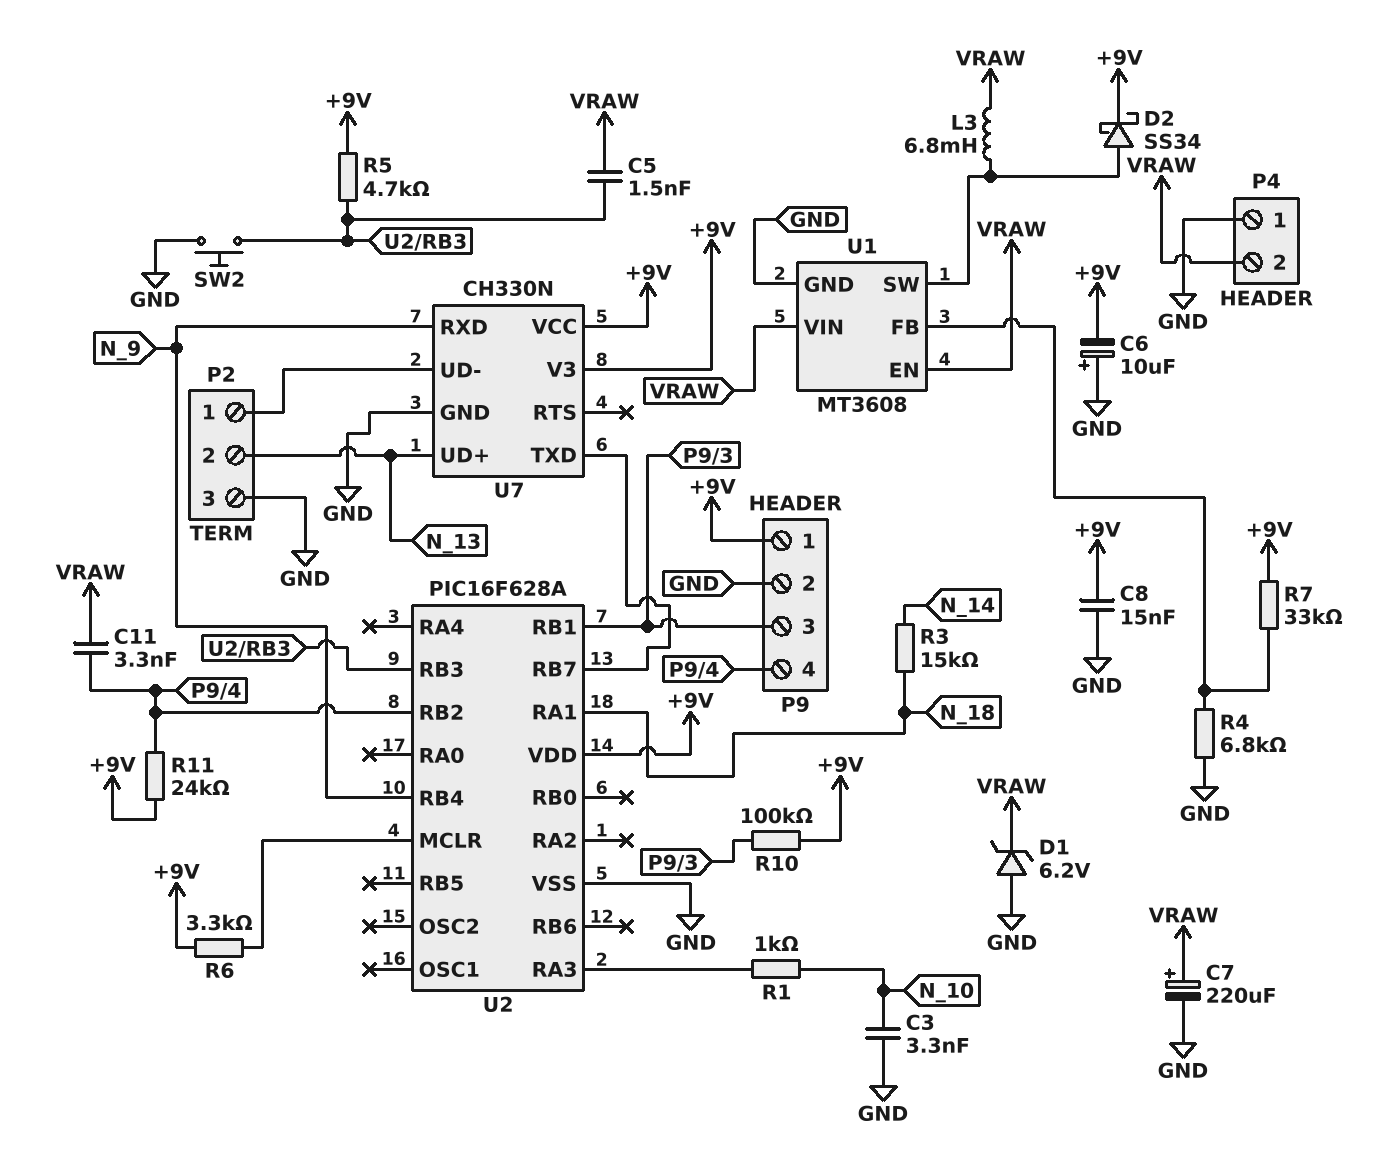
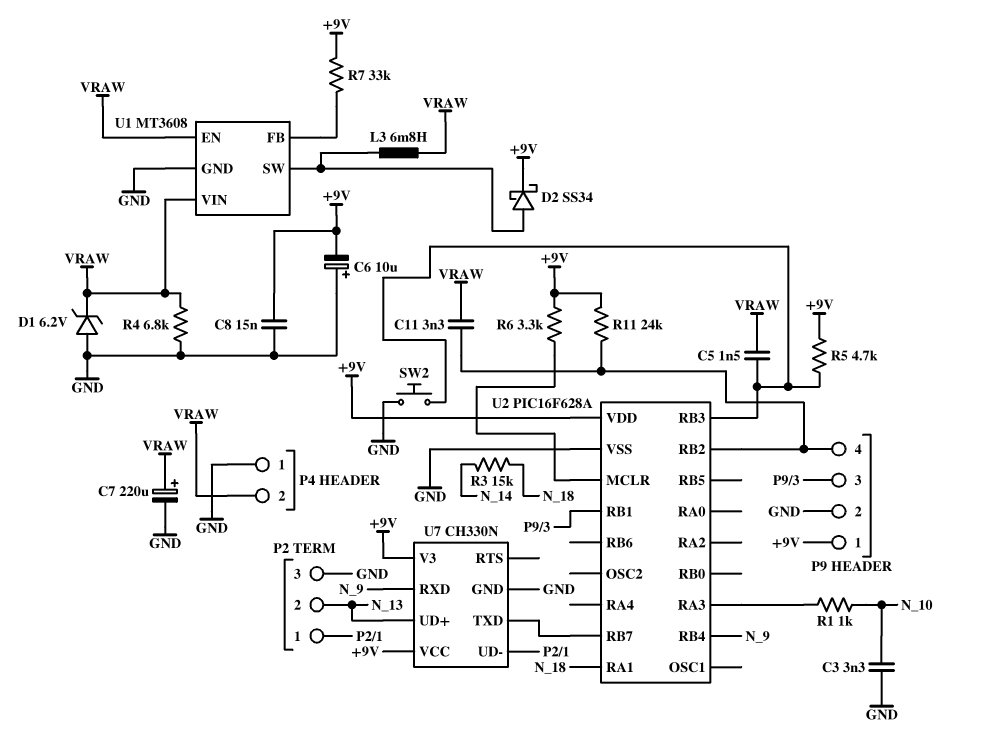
R4: 6.8k (GND, U1/FB) -> 6.8k (GND, VRAW)
R10: 100k (+9V, P9/3) -> none

